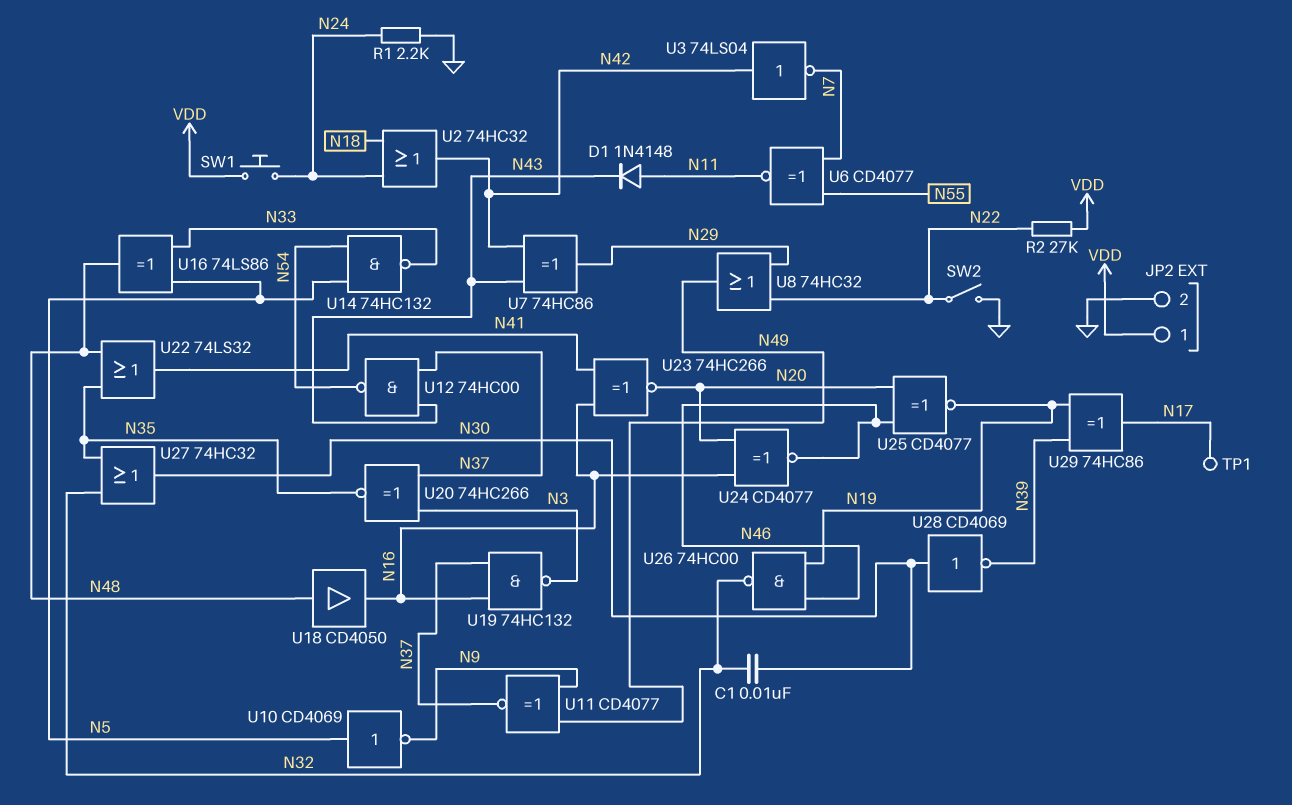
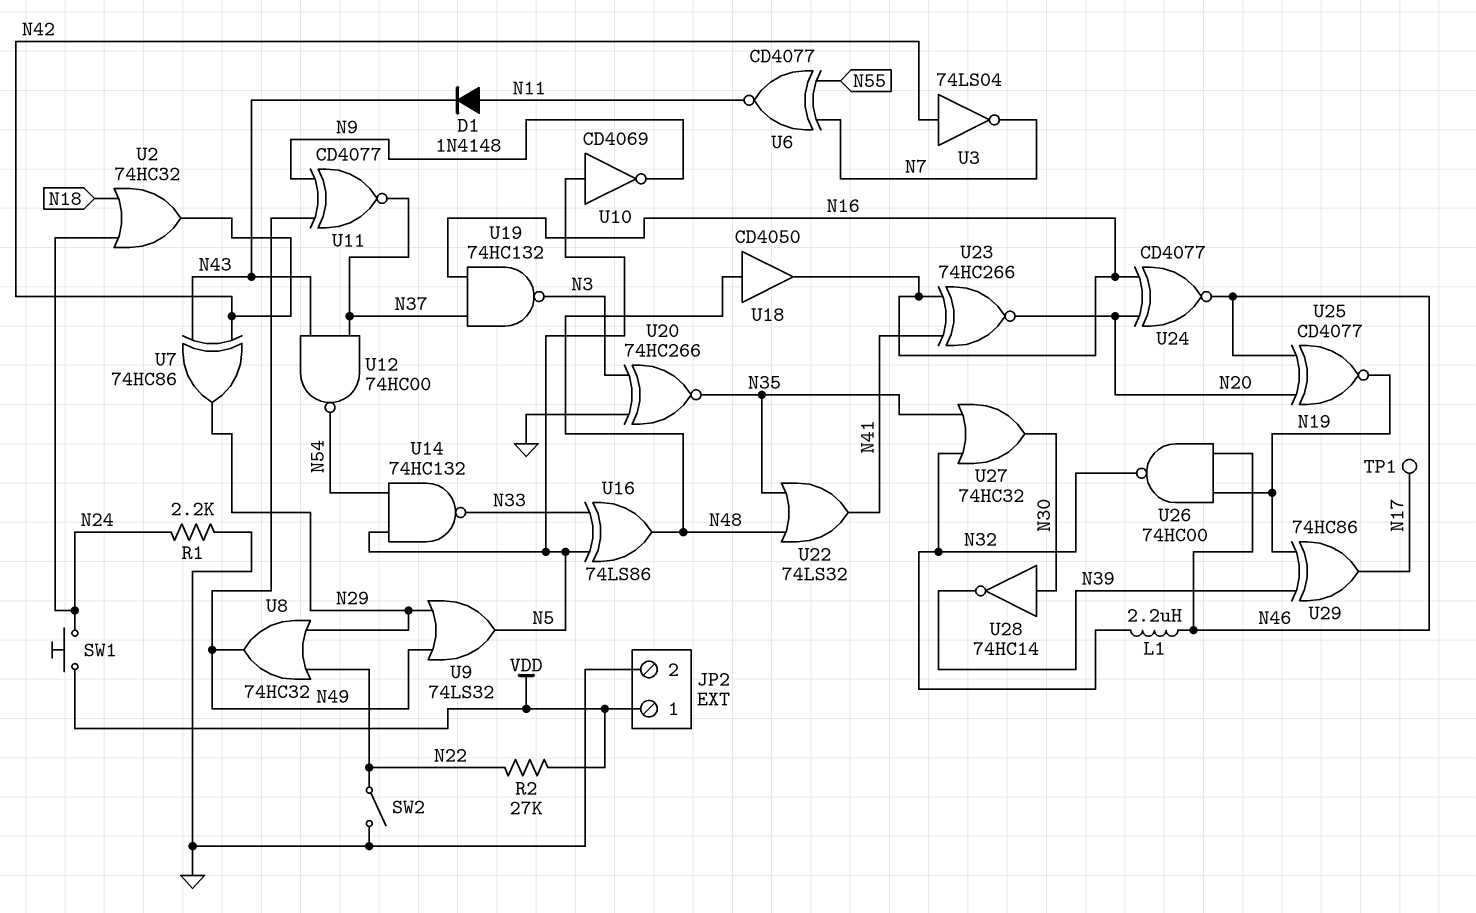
C1: 10nF (N30, N32) -> none
L1: none -> 2.2uH (N32, N46)
U9: none -> OR 74LS32 (in N29, in N49, out N5)
U20: XNOR 74HC266 (in N3, in N37, out N35) -> XNOR 74HC266 (in GND, in N3, out N35)
U28: NOT CD4069 (in N30, out N39) -> NOT 74HC14 (in N30, out N39)

